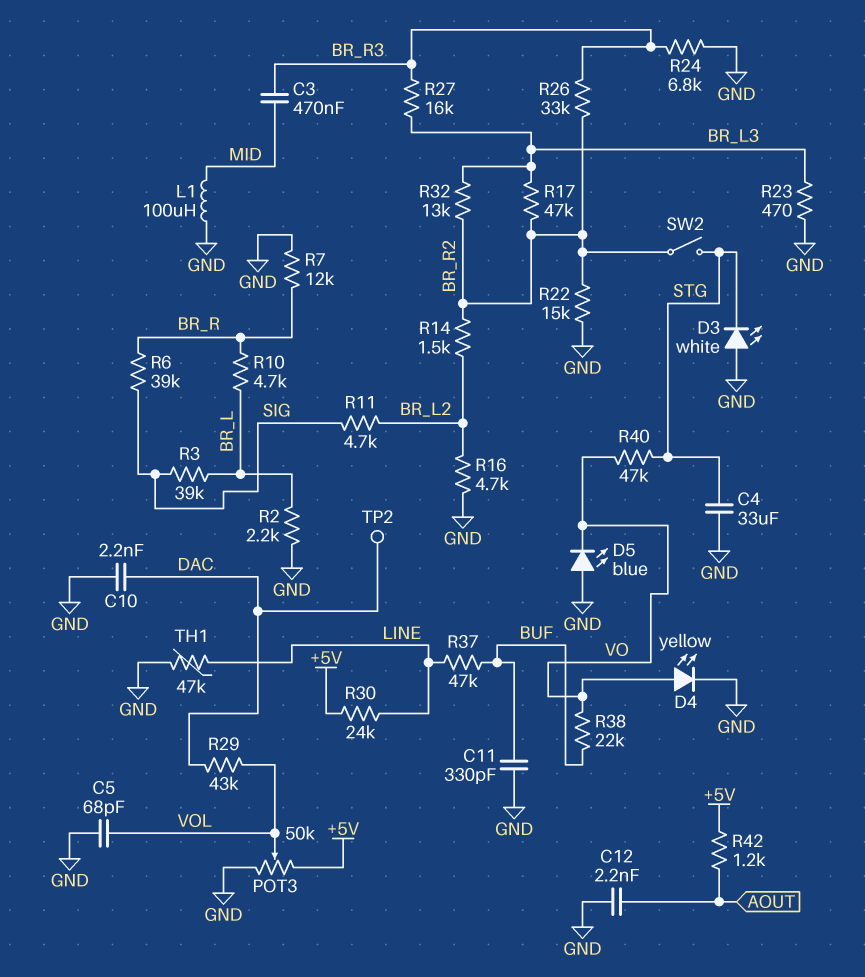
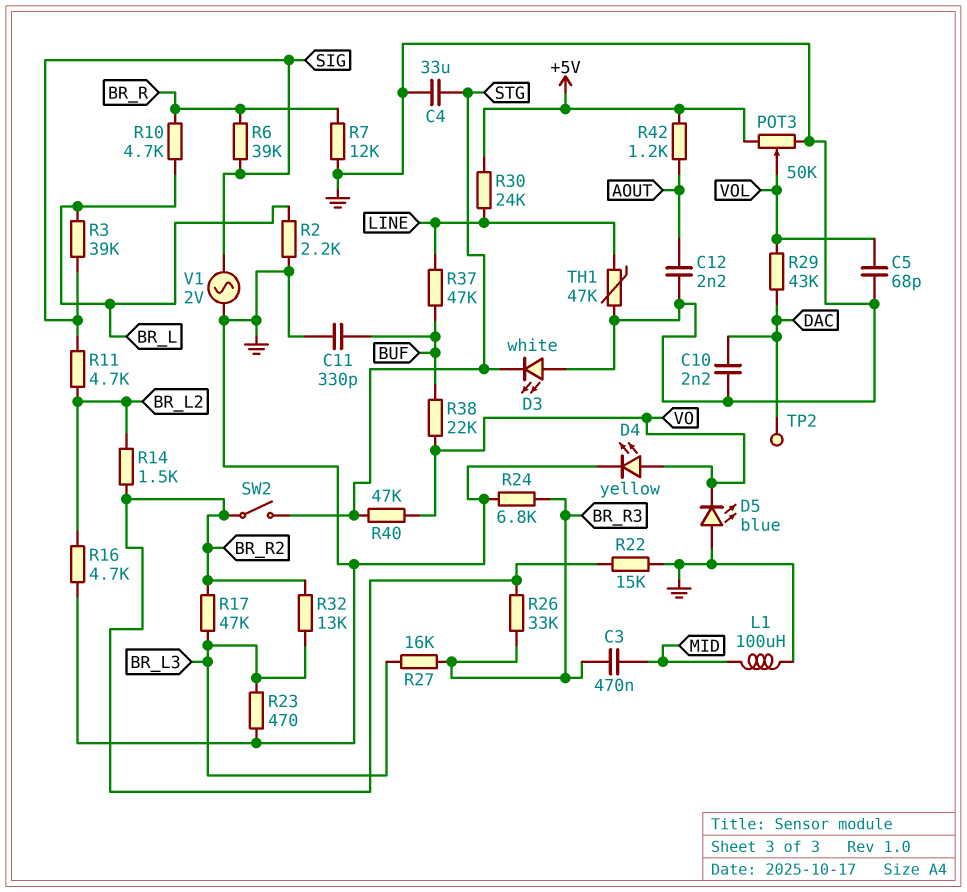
V1: none -> AC 2V (GND, SIG)

